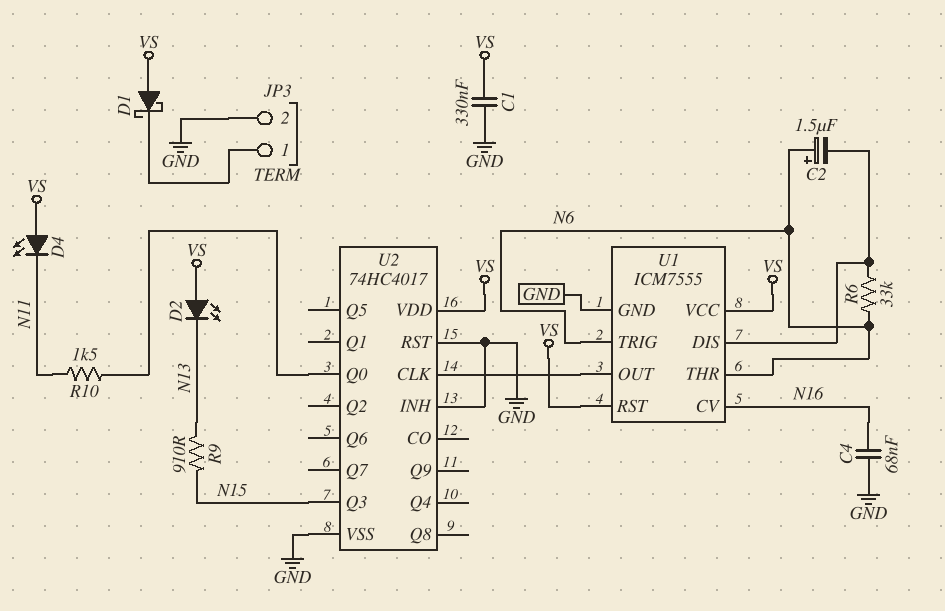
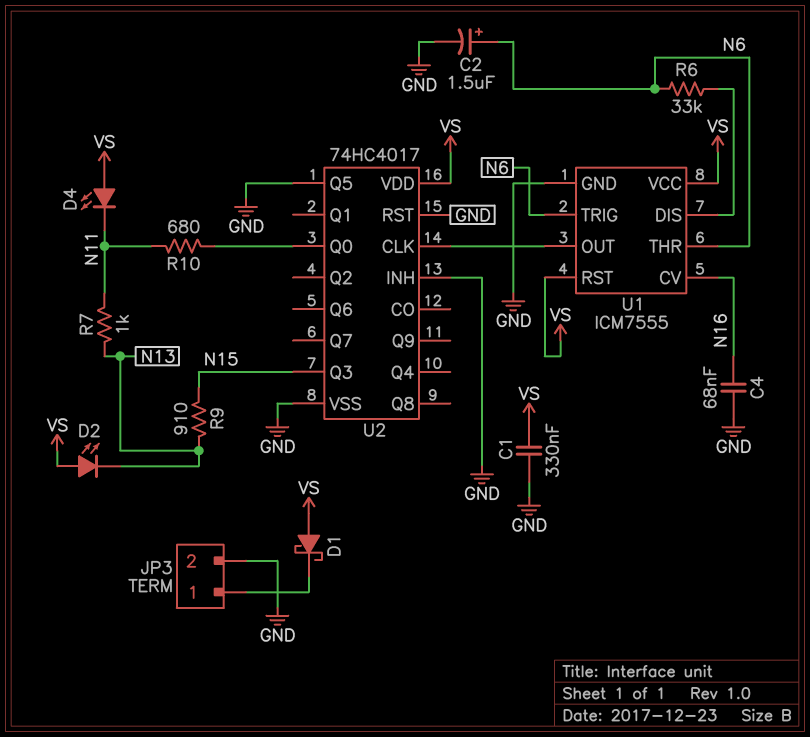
C2: 1.5uF (plus N6, minus U1/DIS) -> 1.5uF (plus N6, minus GND)
R7: none -> 1k (N11, N13)
R10: 1.5k (N11, U2/Q0) -> 680 (N11, U2/Q0)
U2 pin Q5: none -> GND

